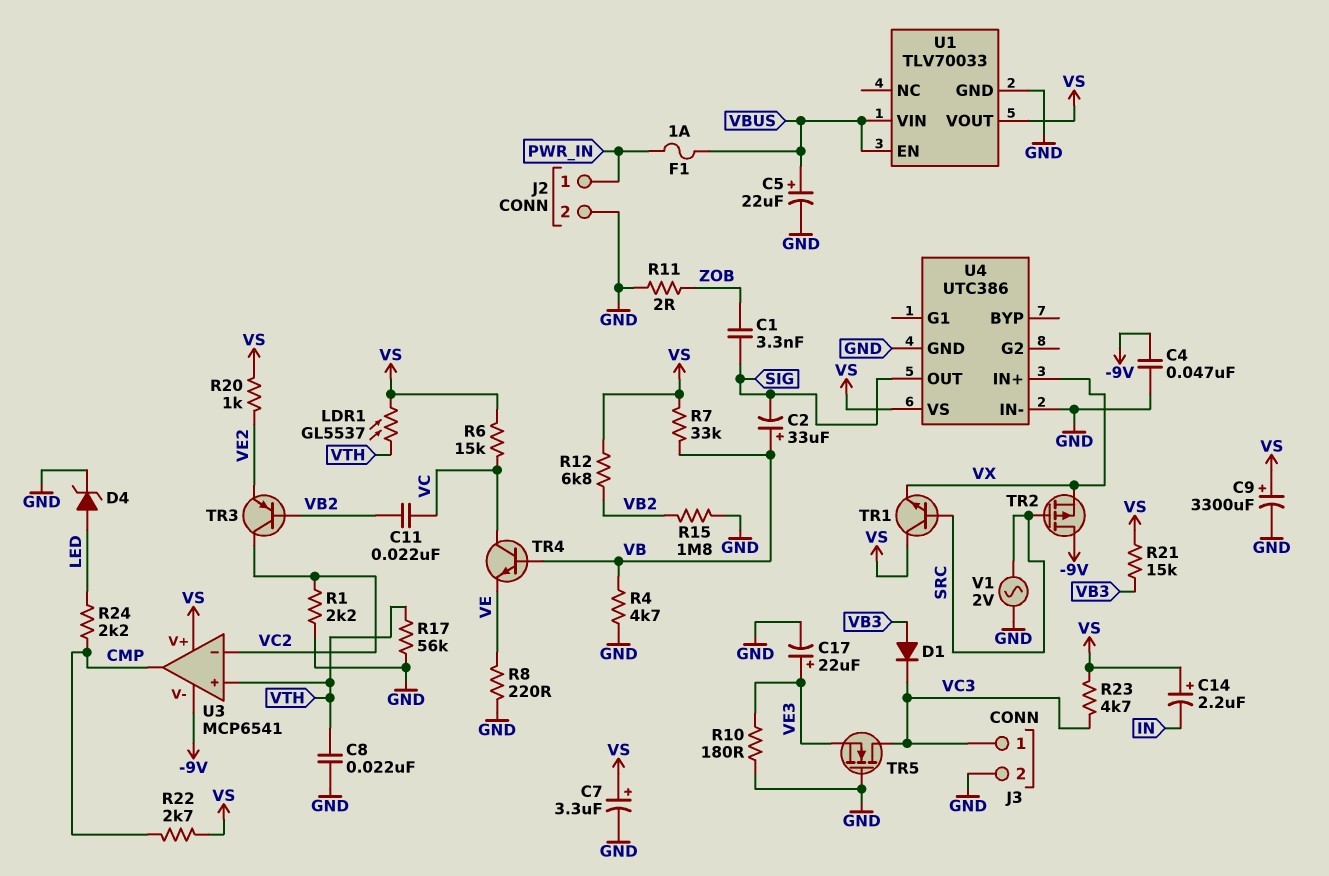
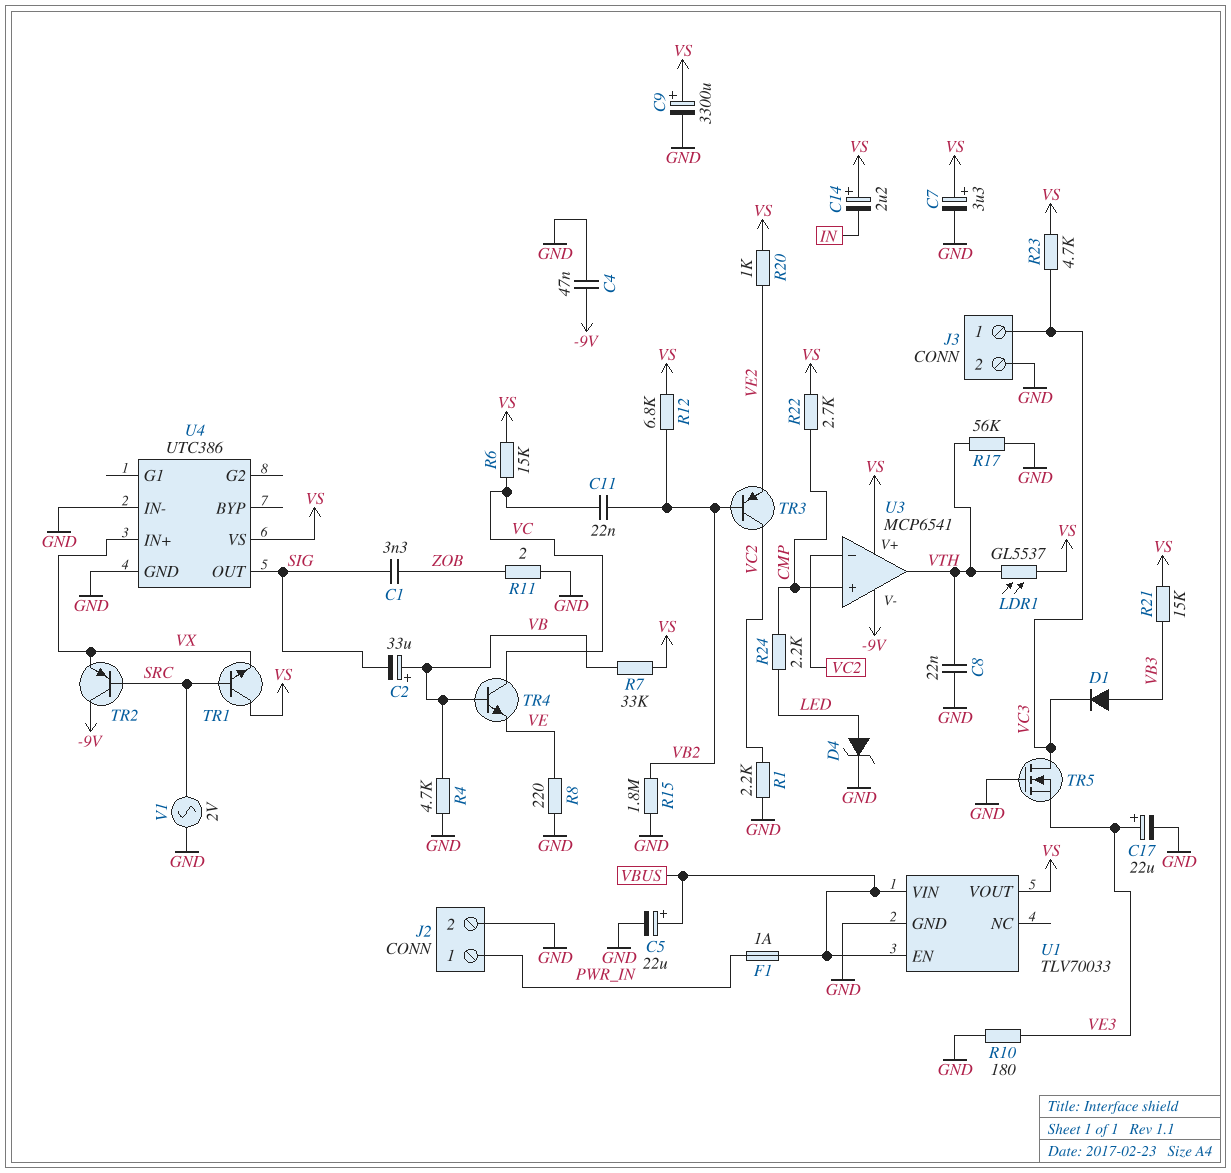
TR2: PMOS (G SRC, D -9V, S VX) -> PNP (B SRC, C -9V, E VX)
U3 pin in+: VTH -> CMP
U3 pin out: CMP -> VTH

